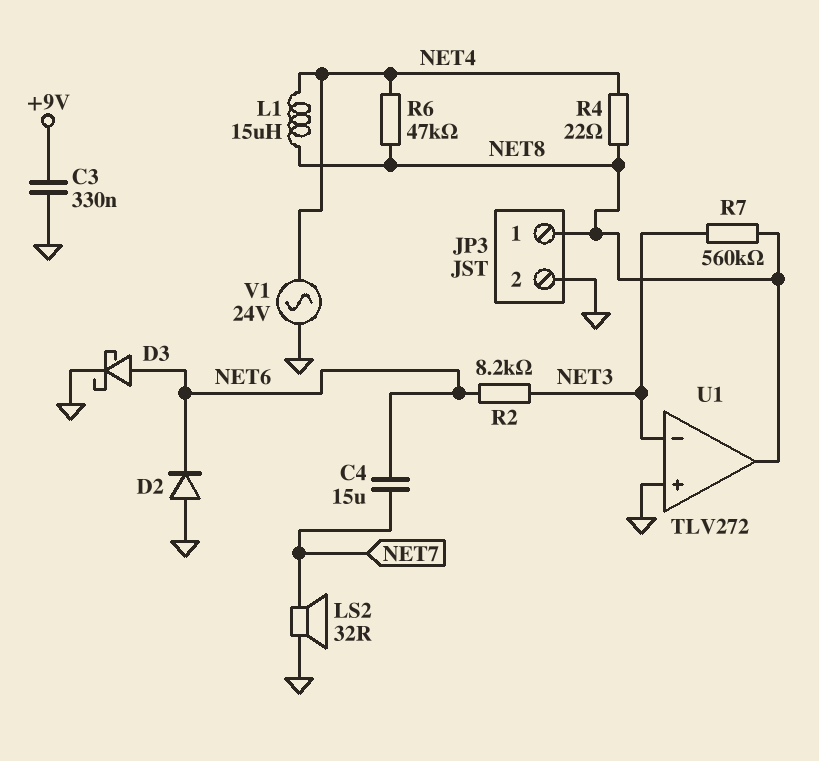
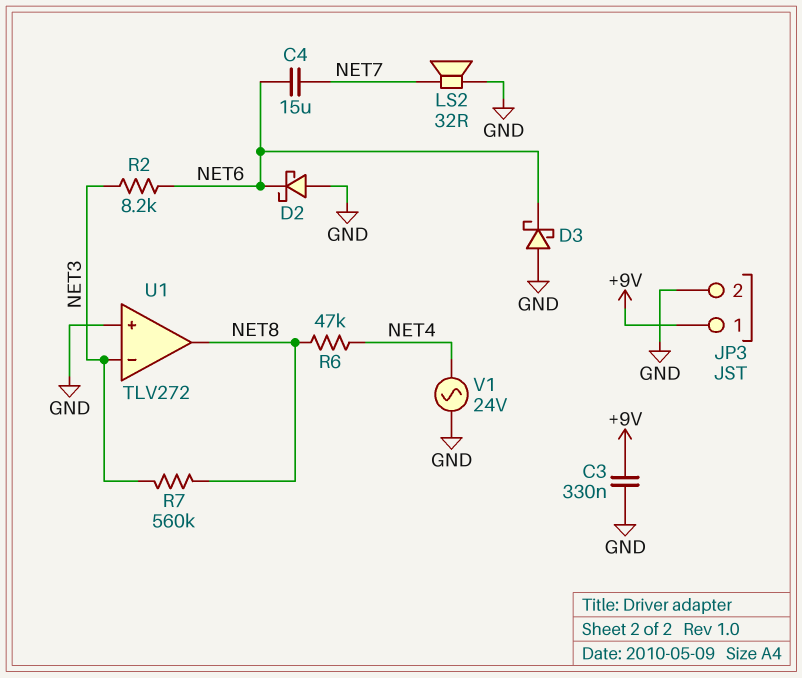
D2: diode (A GND, K NET6) -> schottky (A GND, K NET6)
D3: schottky (A NET6, K GND) -> schottky (A GND, K NET6)
JP3 pin 1: NET8 -> +9V
L1: 15uH (NET4, NET8) -> none
R4: 22 (NET4, NET8) -> none

